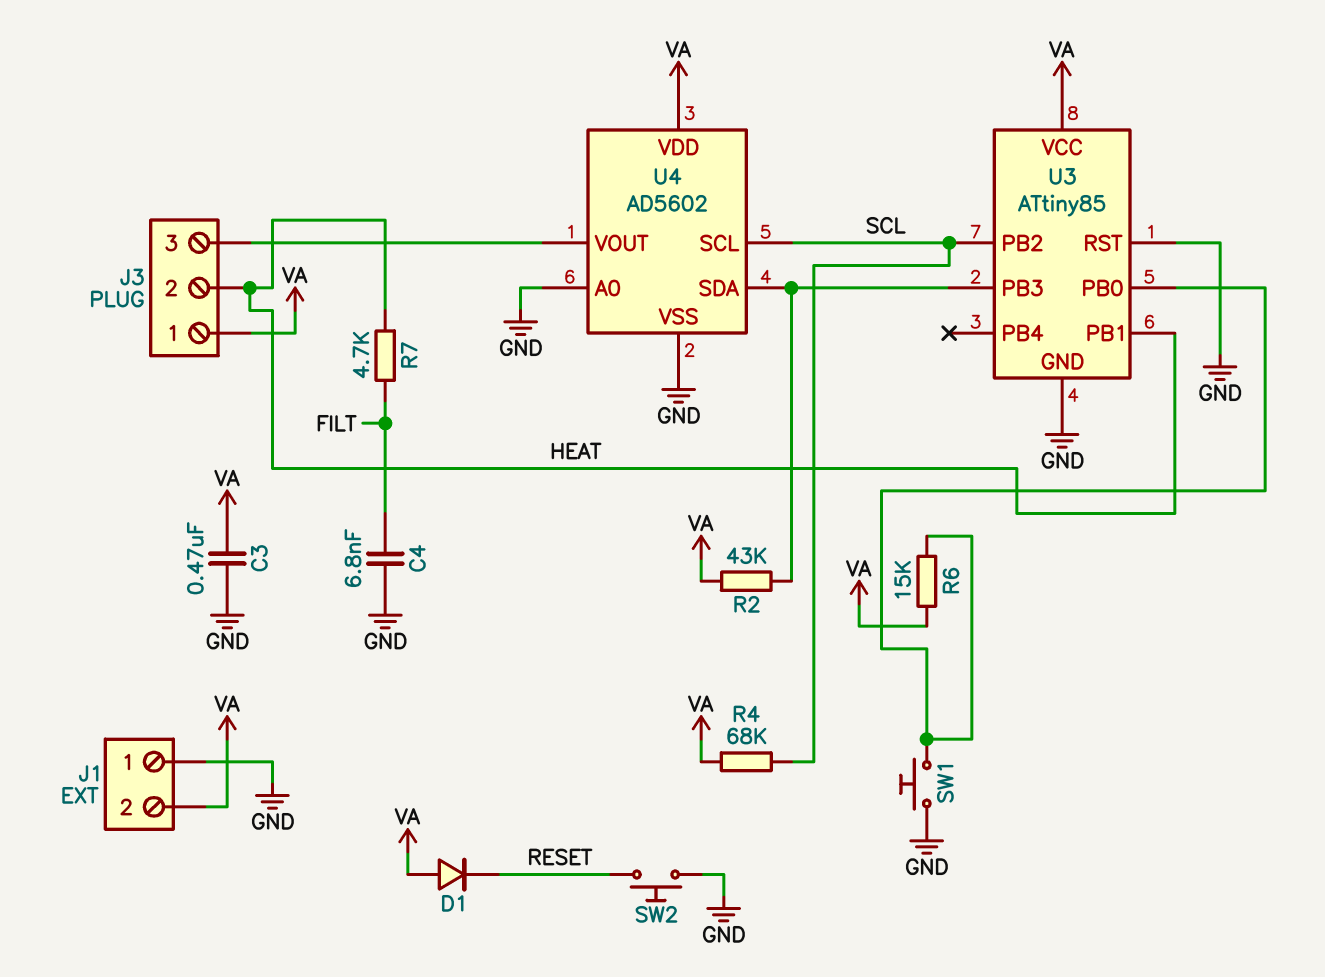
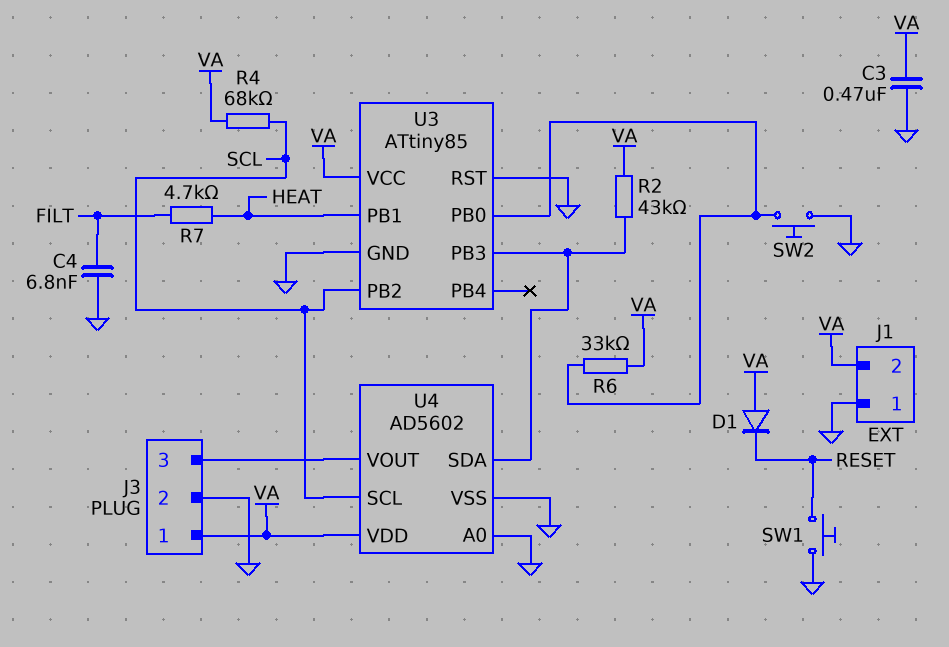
J3 pin 2: HEAT -> GND
R6: 15k (U3/PB0, VA) -> 33k (U3/PB0, VA)
SW1: button (GND, U3/PB0) -> button (GND, RESET)
SW2: button (GND, RESET) -> button (GND, U3/PB0)

